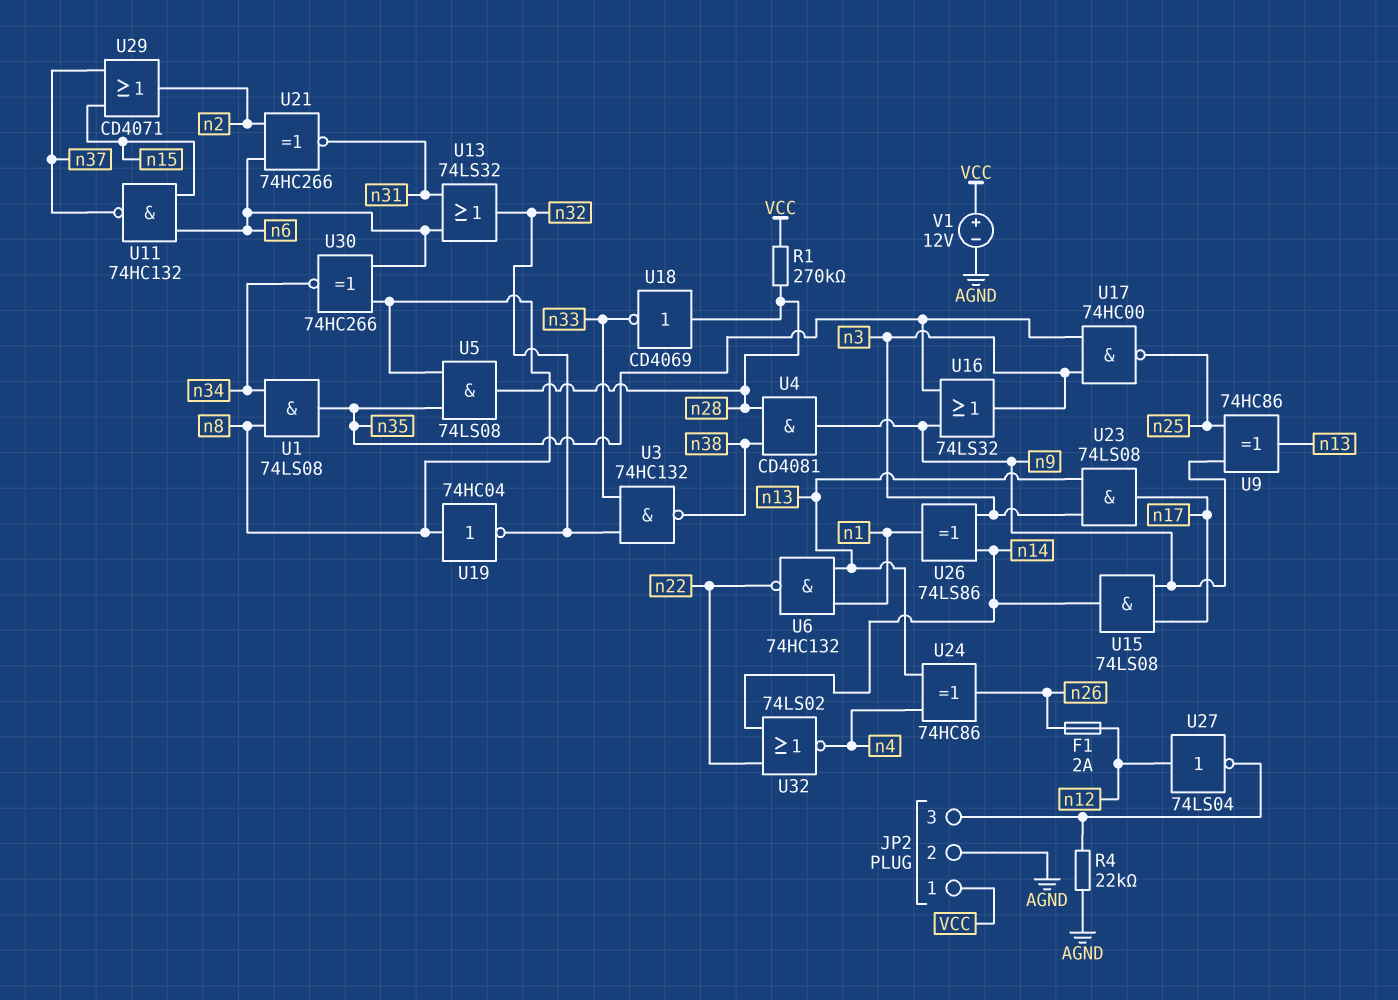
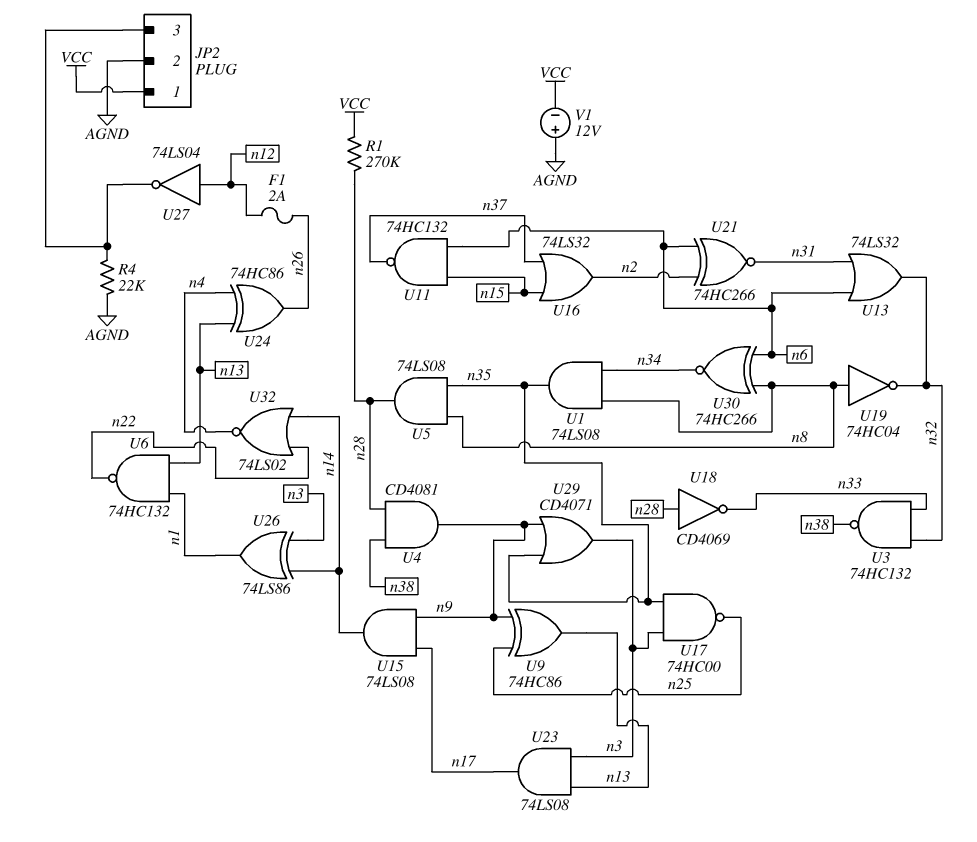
U16: OR 74LS32 (in n9, in n35, out n3) -> OR 74LS32 (in n15, in n37, out n2)
U29: OR CD4071 (in n15, in n37, out n2) -> OR CD4071 (in n9, in n35, out n3)
V1: 12V (plus VCC, minus AGND) -> 12V (plus AGND, minus VCC)

